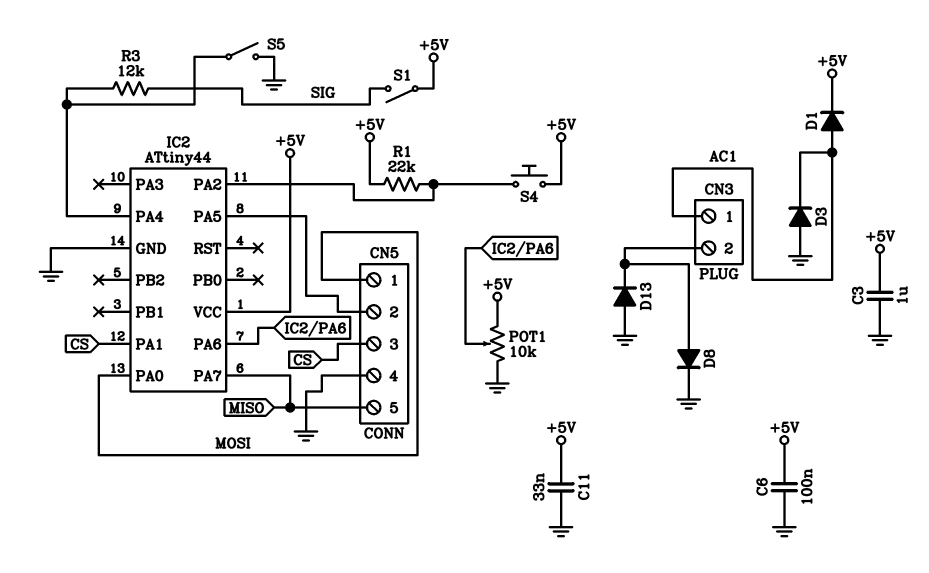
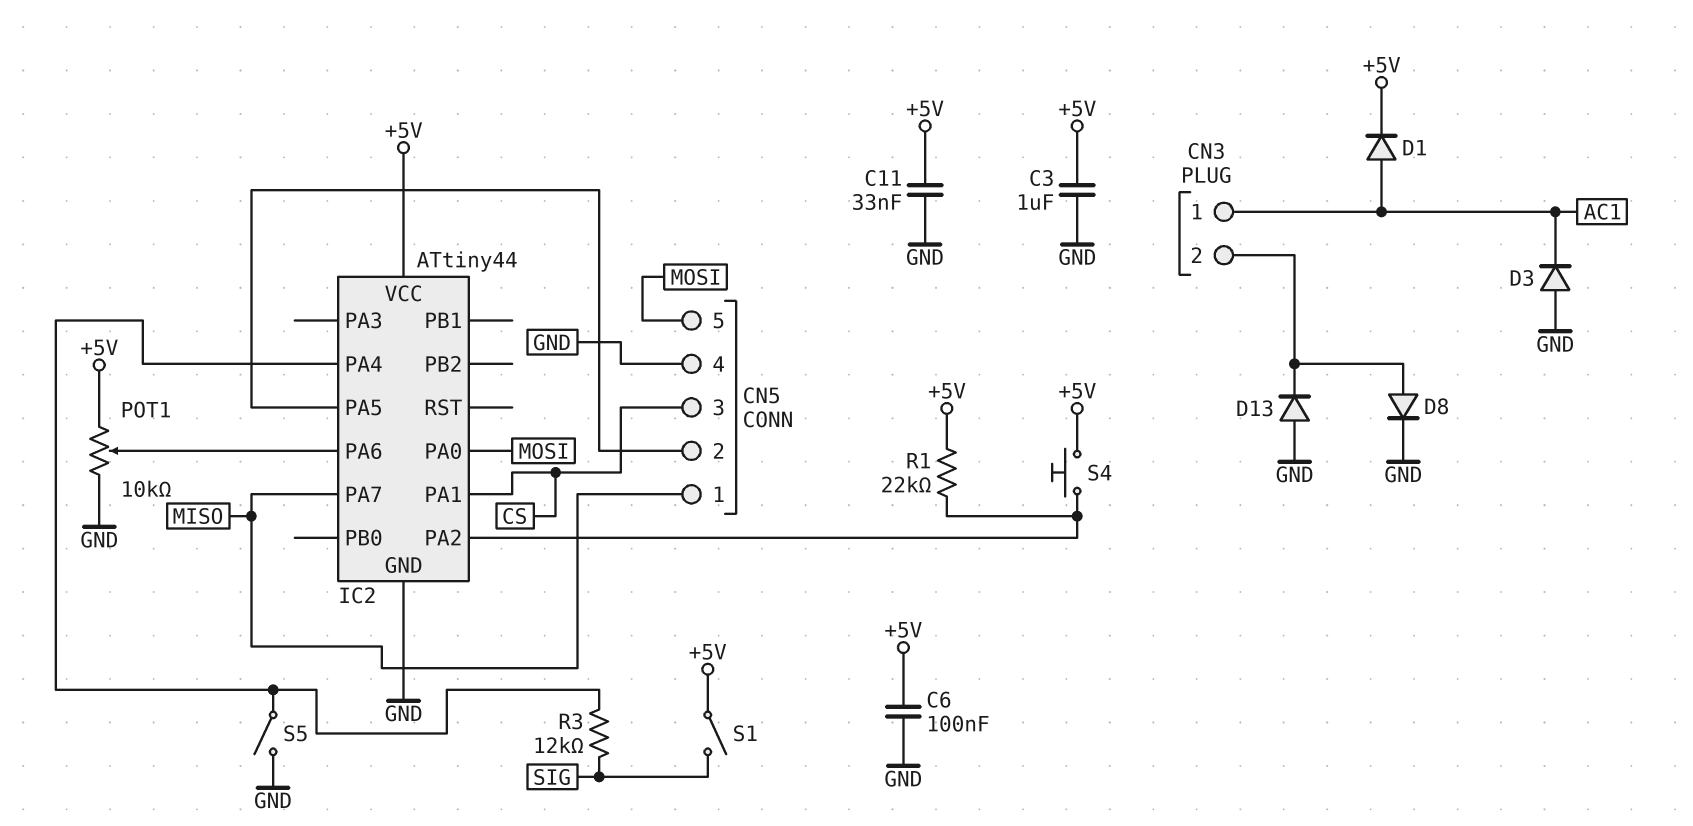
CN5 pin 1: MOSI -> MISO
CN5 pin 5: MISO -> MOSI

